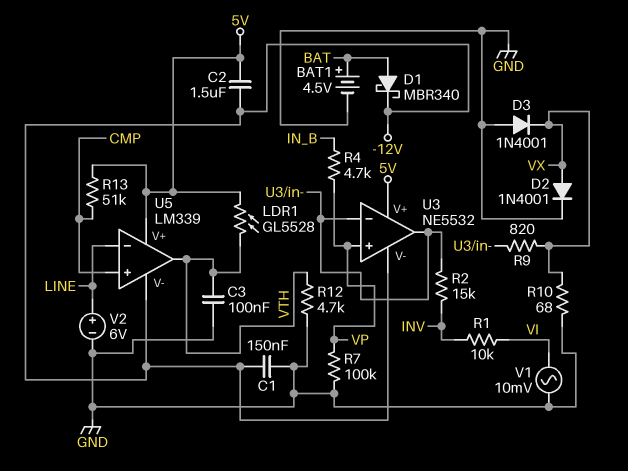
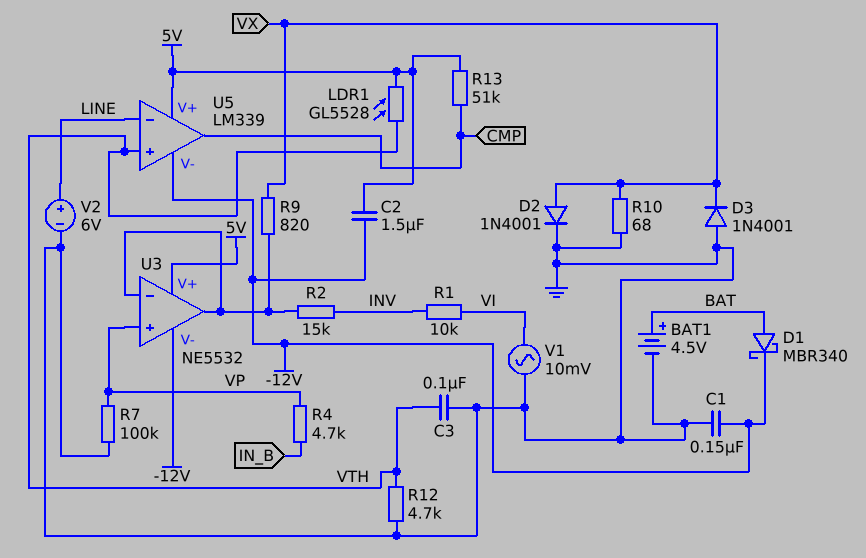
U5 pin in+: CMP -> VTH
U5 pin out: VTH -> CMP

